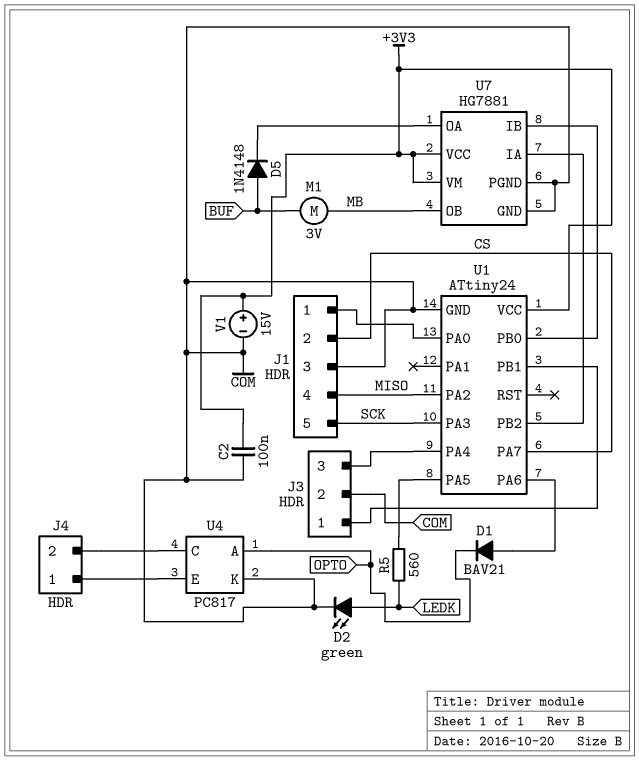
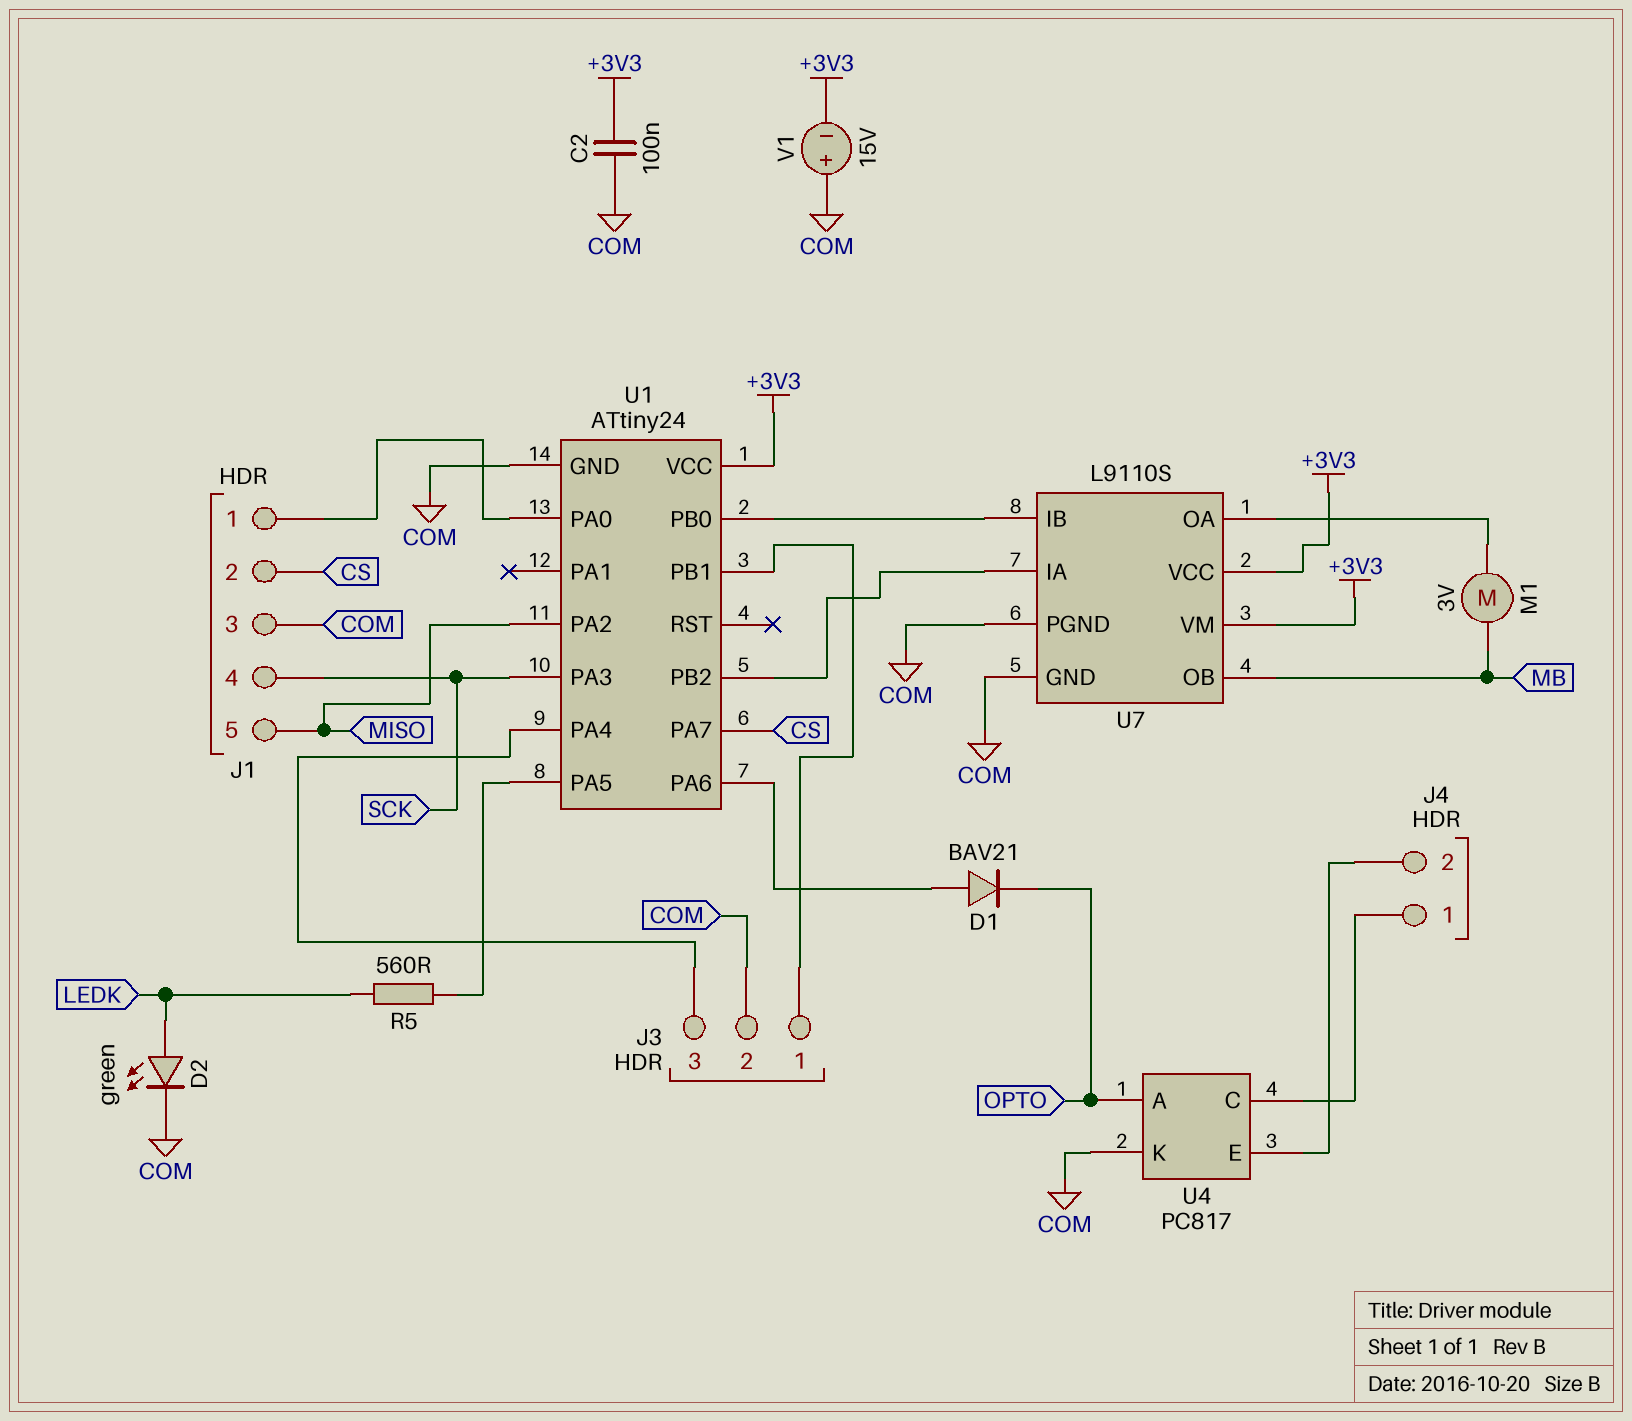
D5: diode 1N4148 (A BUF, K U7/OA) -> none
J1 pin 4: MISO -> SCK
J1 pin 5: SCK -> MISO
M1: motor 3V (BUF, MB) -> motor 3V (MB, U7/OA)
U4 pin C: J4/2 -> J4/1
U4 pin E: J4/1 -> J4/2
U7: HG7881 -> L9110S
V1: 15V (plus +3V3, minus COM) -> 15V (plus COM, minus +3V3)

